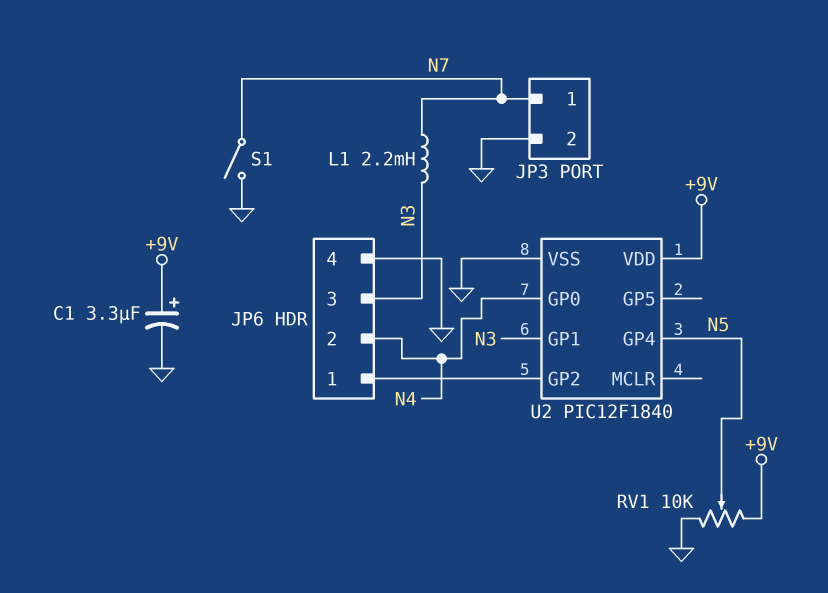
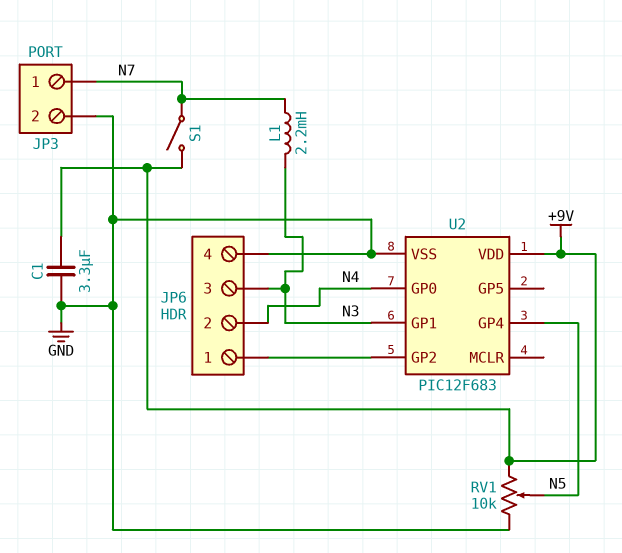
C1: 3.3uF (plus +9V, minus GND) -> 3.3uF (+9V, GND)
S1: switch (GND, N7) -> switch (+9V, N7)
U2: PIC12F1840 -> PIC12F683

